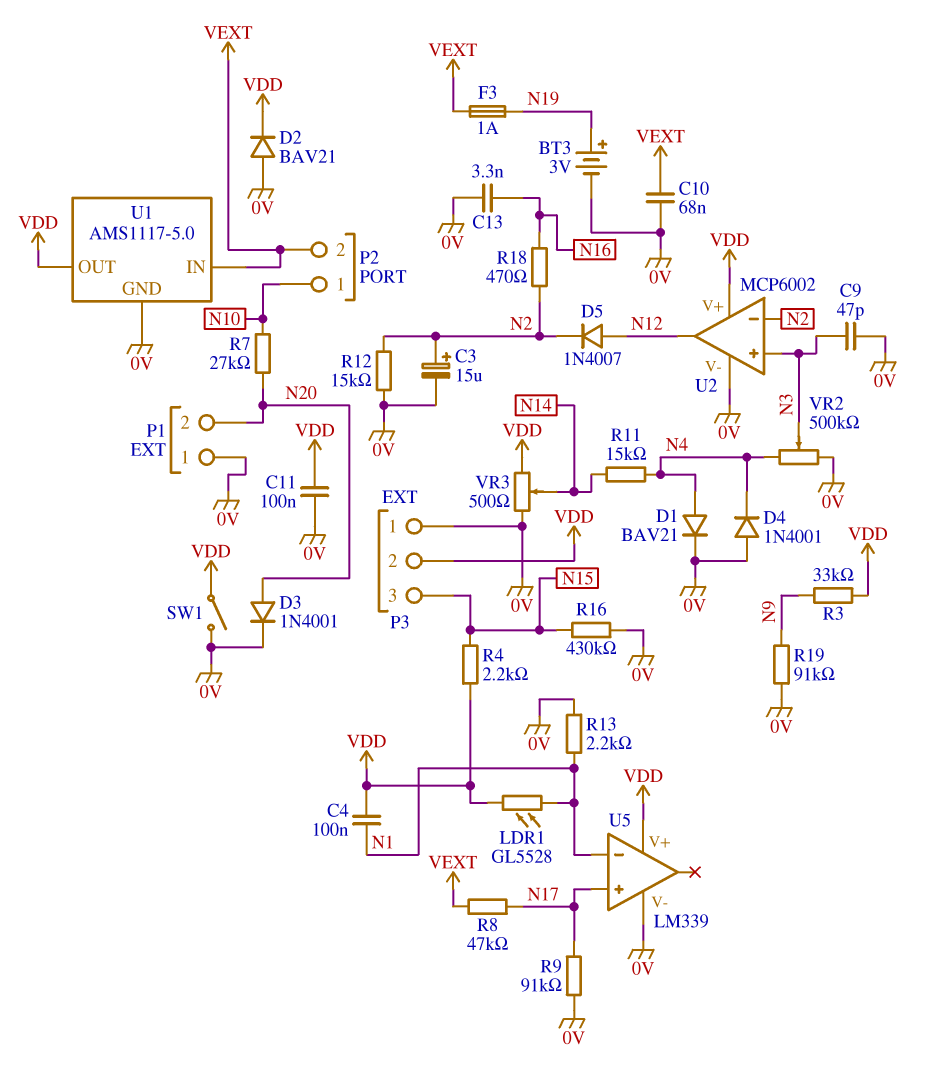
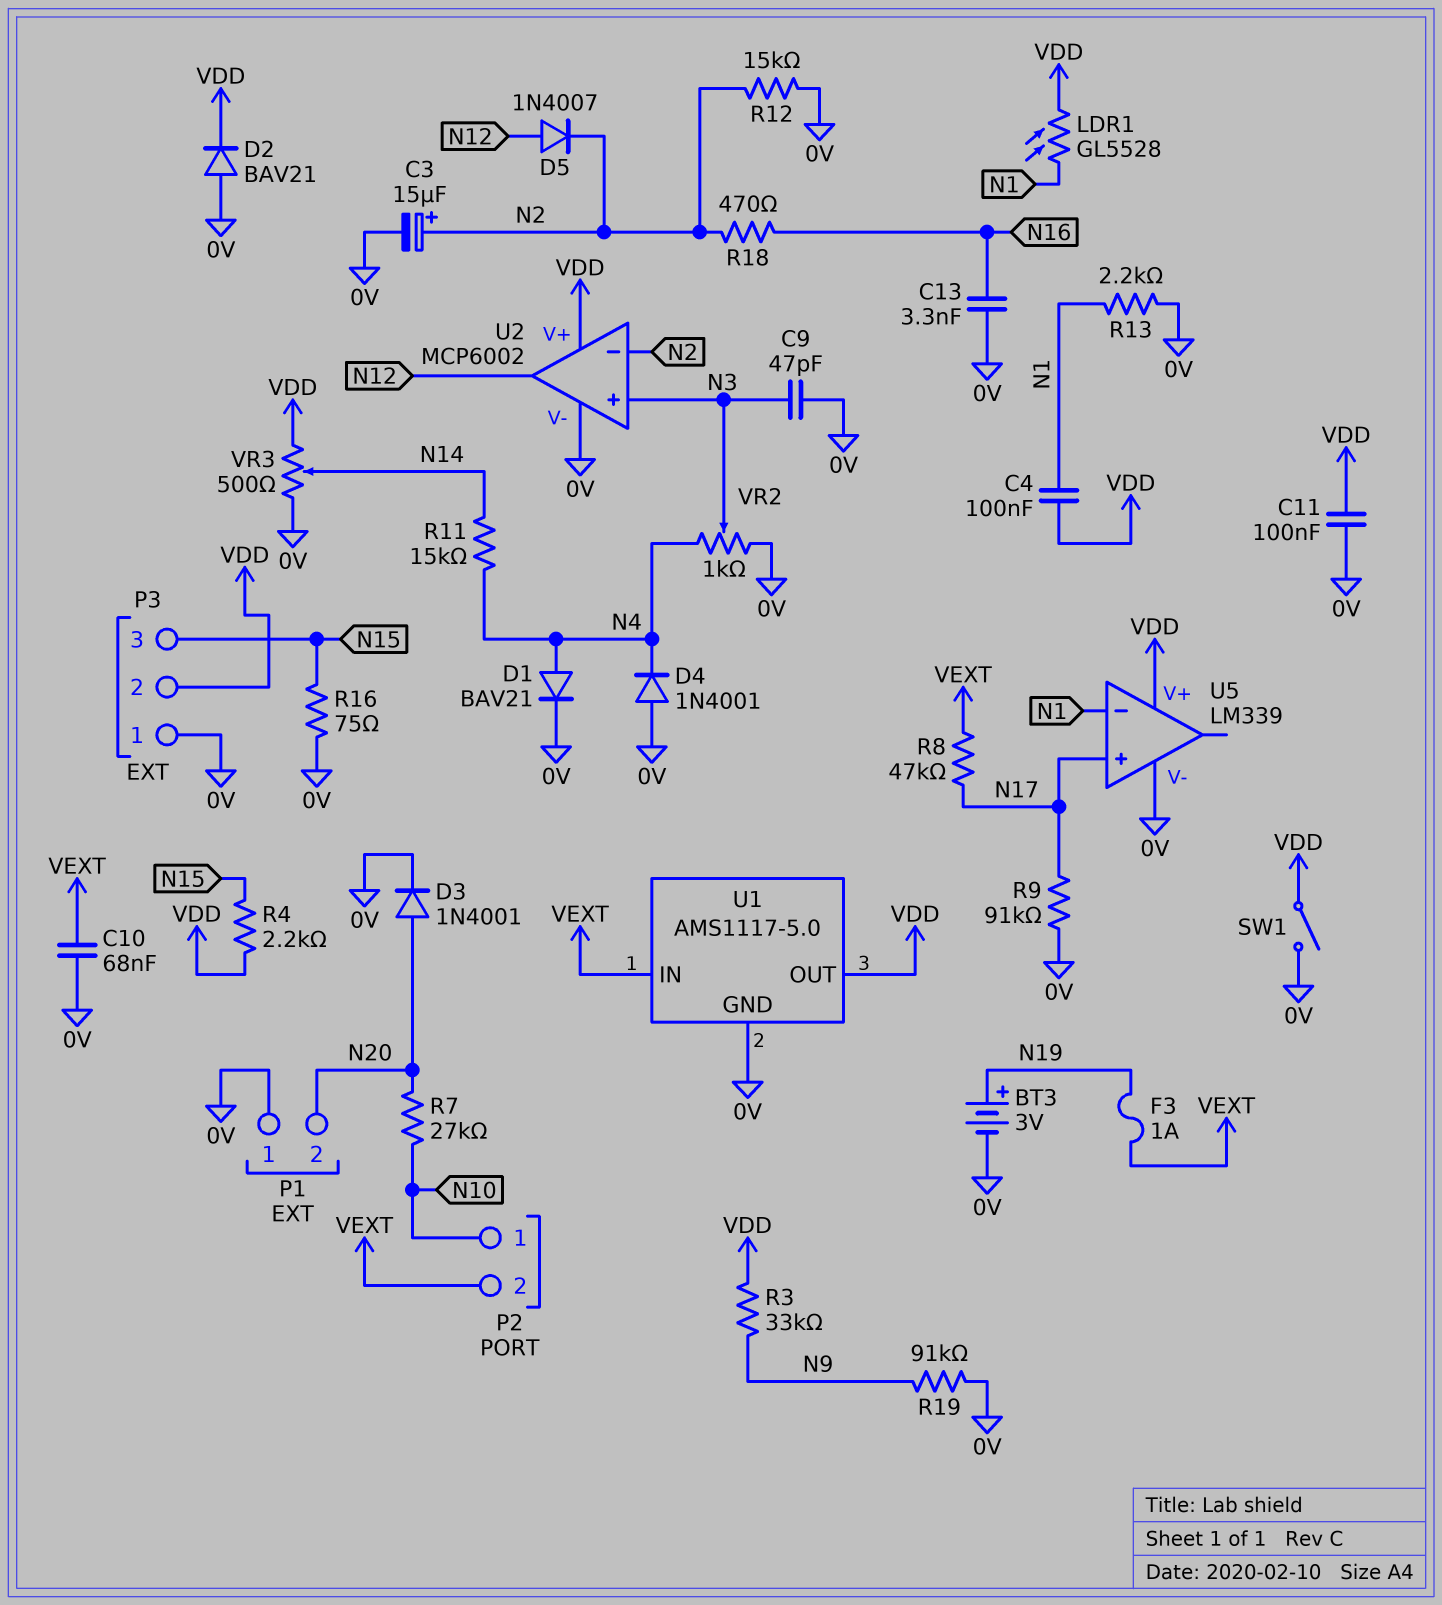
R16: 430k (0V, N15) -> 75 (0V, N15)
VR2: 500k (0V, N4, wiper N3) -> 1k (0V, N4, wiper N3)

